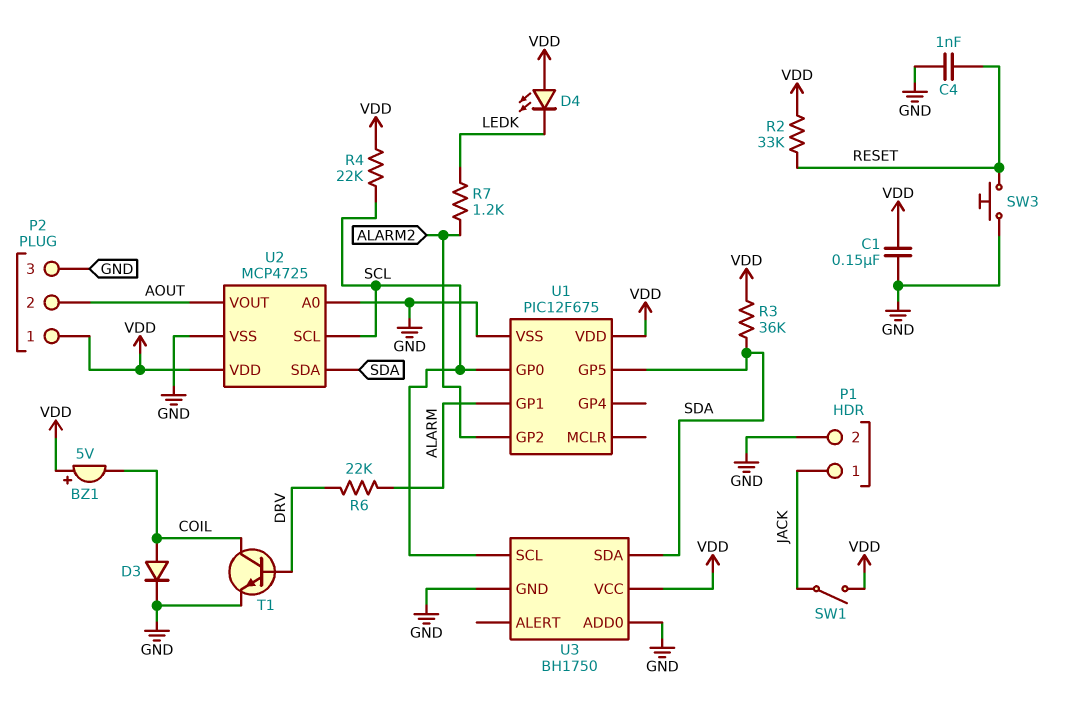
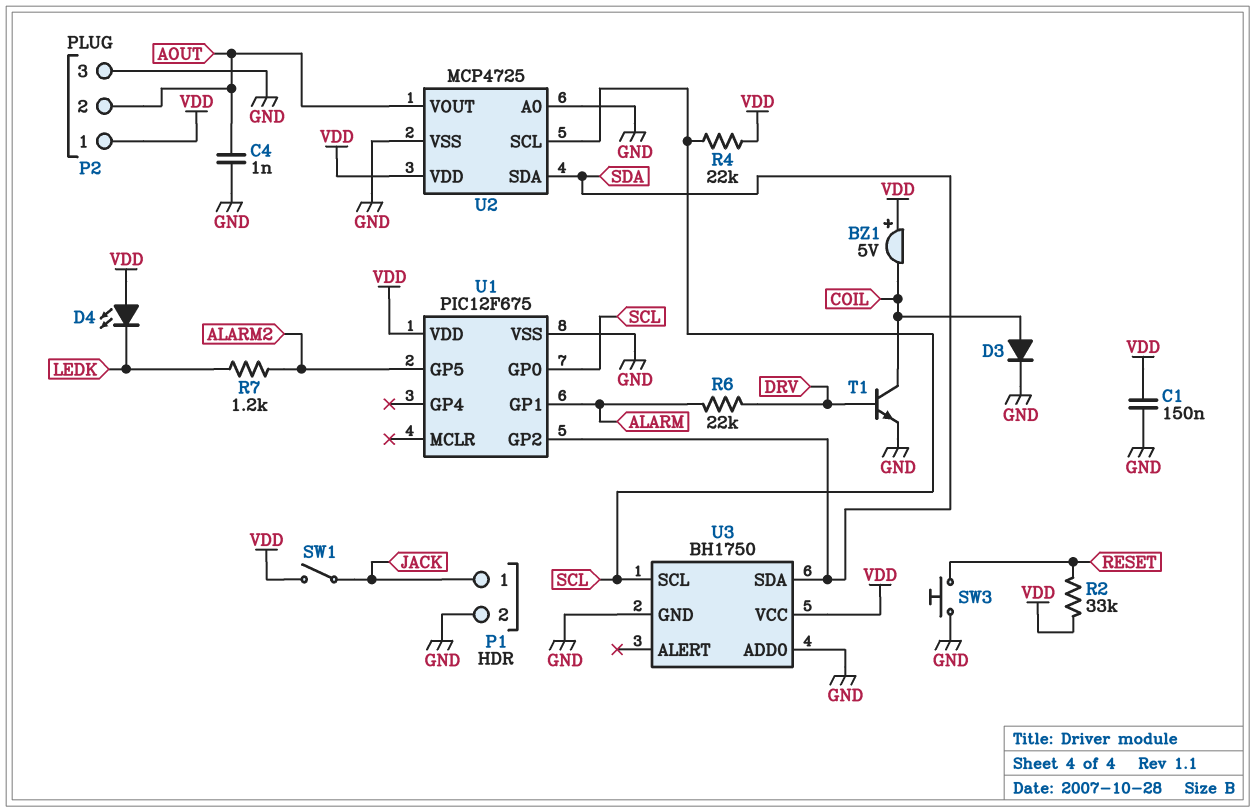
C4: 1nF (GND, RESET) -> 1nF (AOUT, GND)
R3: 36k (SDA, VDD) -> none
U1 pin GP2: ALARM2 -> SDA
U1 pin GP5: SDA -> ALARM2

